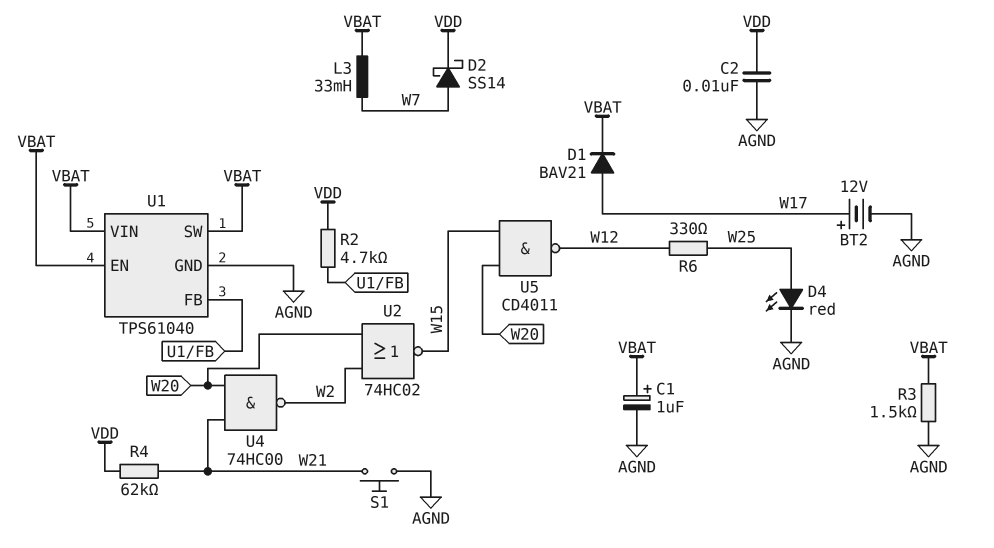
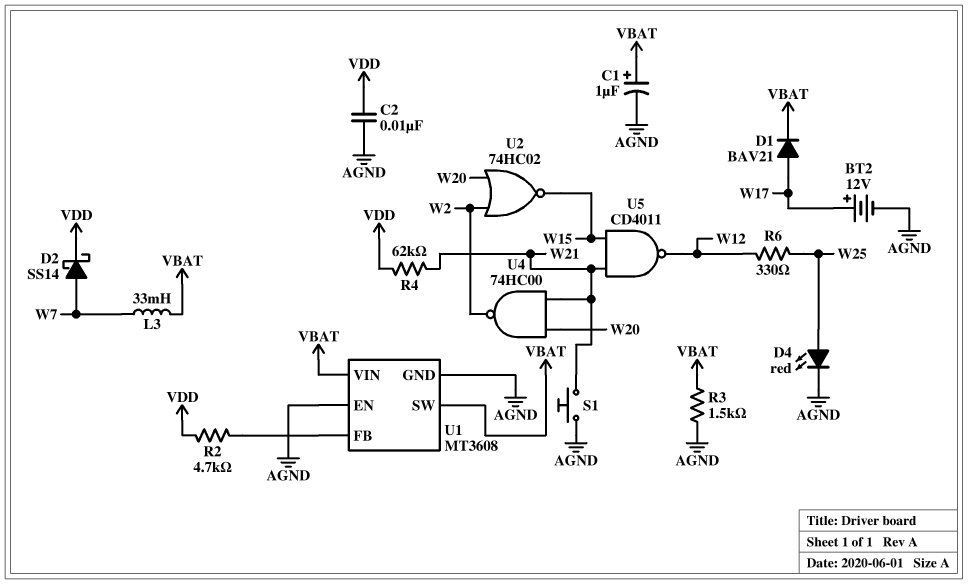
U1: TPS61040 -> MT3608
U1 pin EN: VBAT -> AGND
U5: NAND CD4011 (in W15, in W20, out W12) -> NAND CD4011 (in W15, in W21, out W12)

